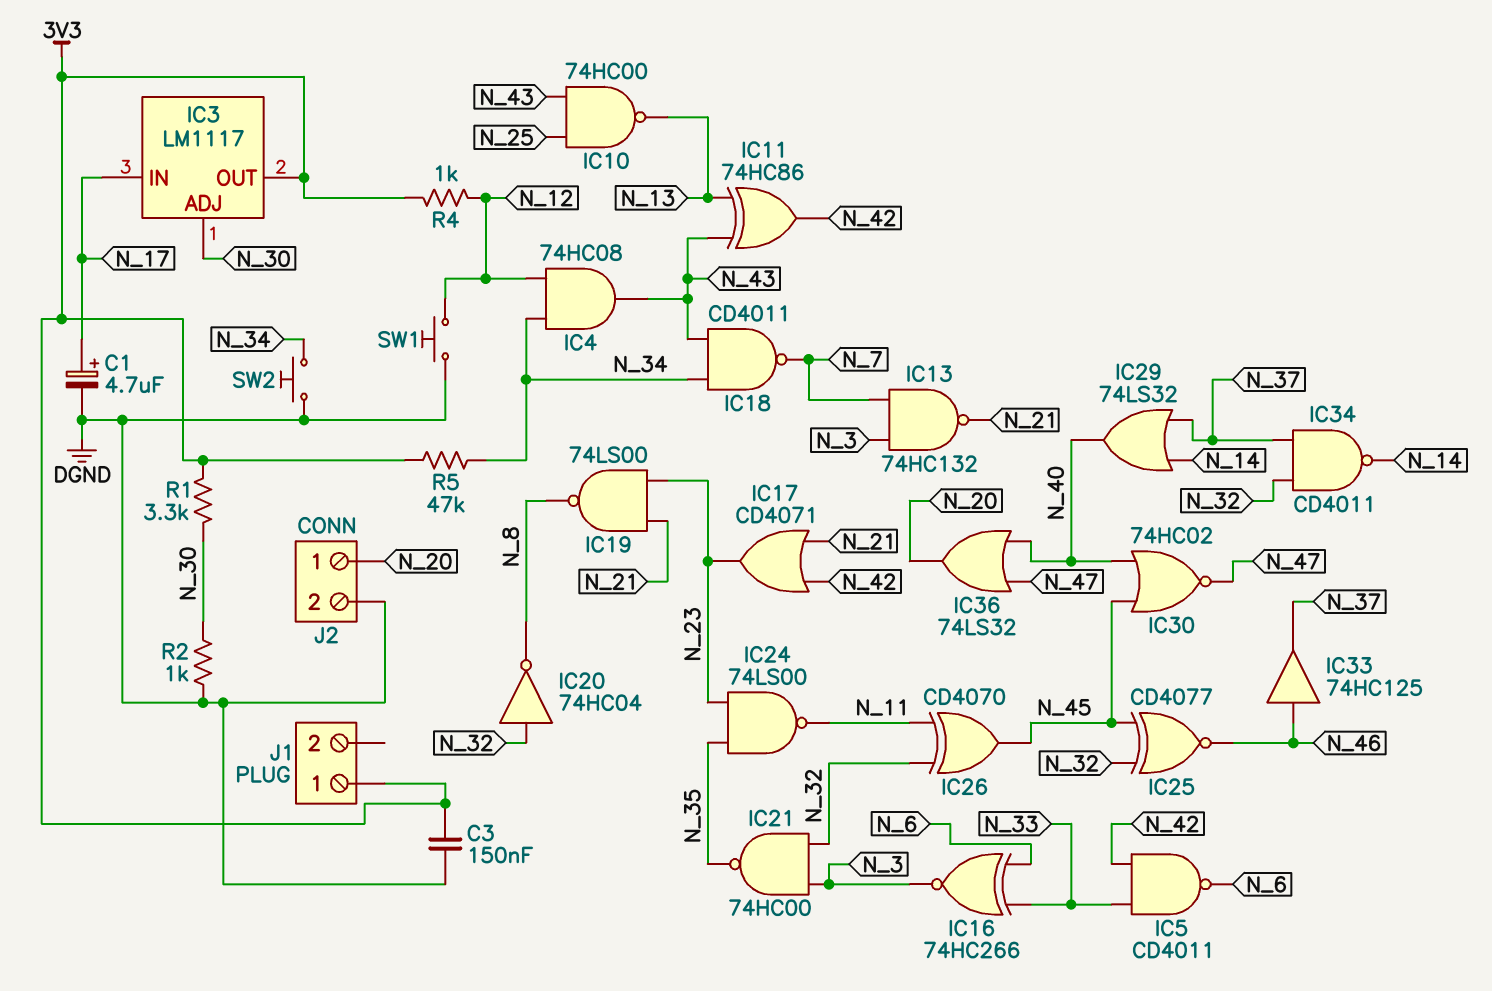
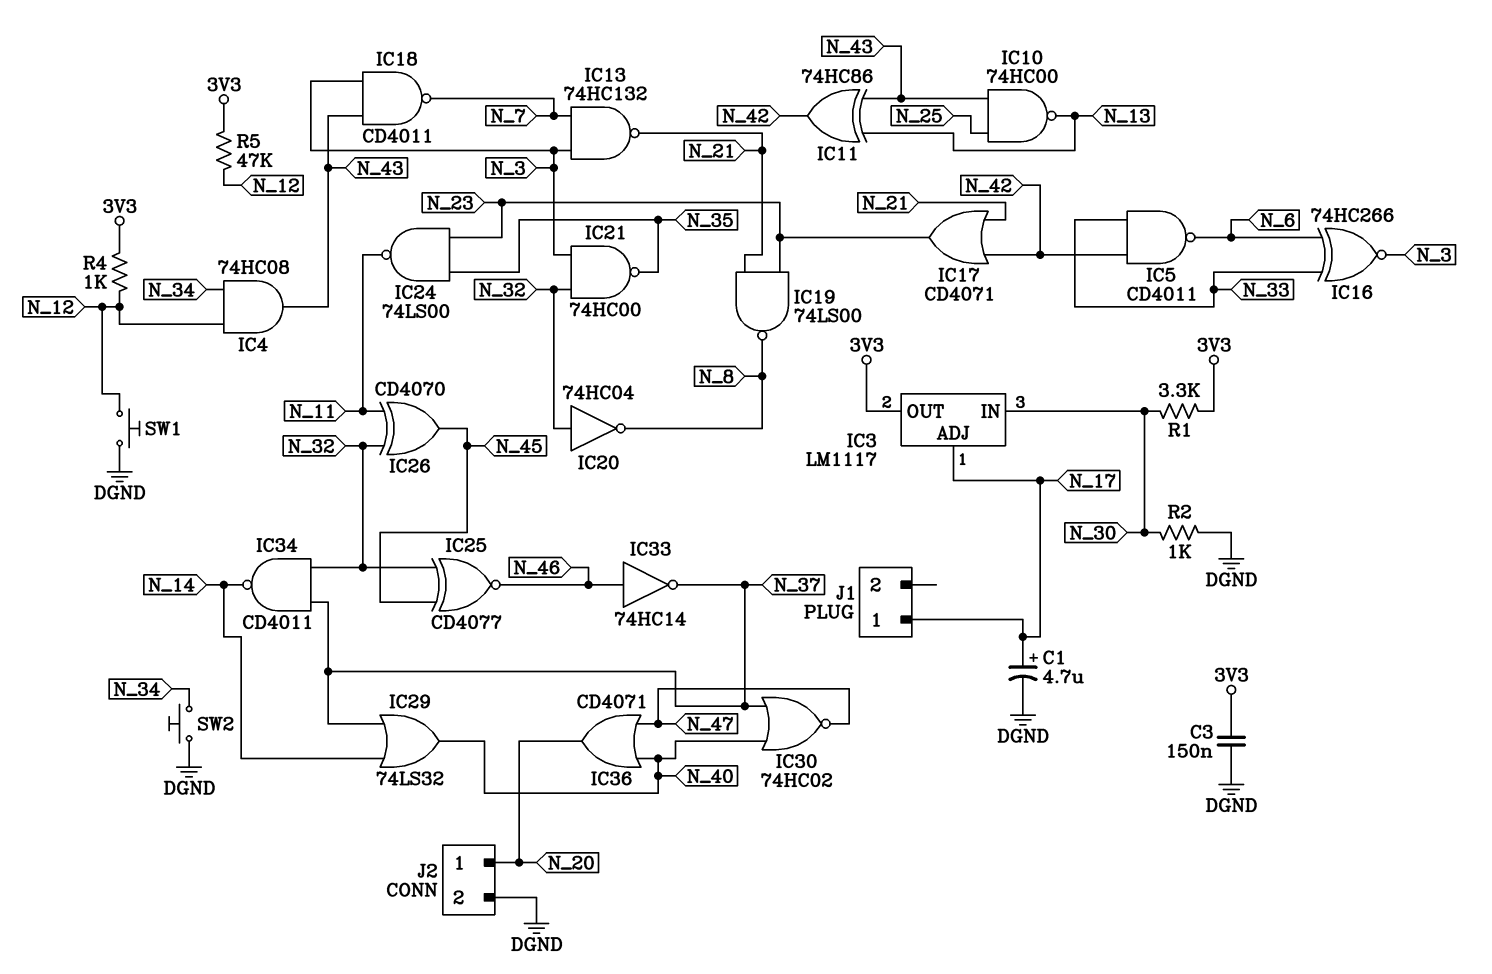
IC3 pin ADJ: N_30 -> N_17
IC3 pin IN: N_17 -> N_30
IC18: NAND CD4011 (in N_34, in N_43, out N_7) -> NAND CD4011 (in N_3, in N_43, out N_7)
IC30: NOR 74HC02 (in N_40, in N_45, out N_47) -> NOR 74HC02 (in N_37, in N_40, out N_47)
IC33: buffer 74HC125 (in N_46, out N_37) -> NOT 74HC14 (in N_46, out N_37)
IC36: OR 74LS32 (in N_40, in N_47, out N_20) -> OR CD4071 (in N_40, in N_47, out N_20)
J1 pin 1: 3V3 -> N_17
R5: 47k (3V3, N_34) -> 47k (3V3, N_12)

